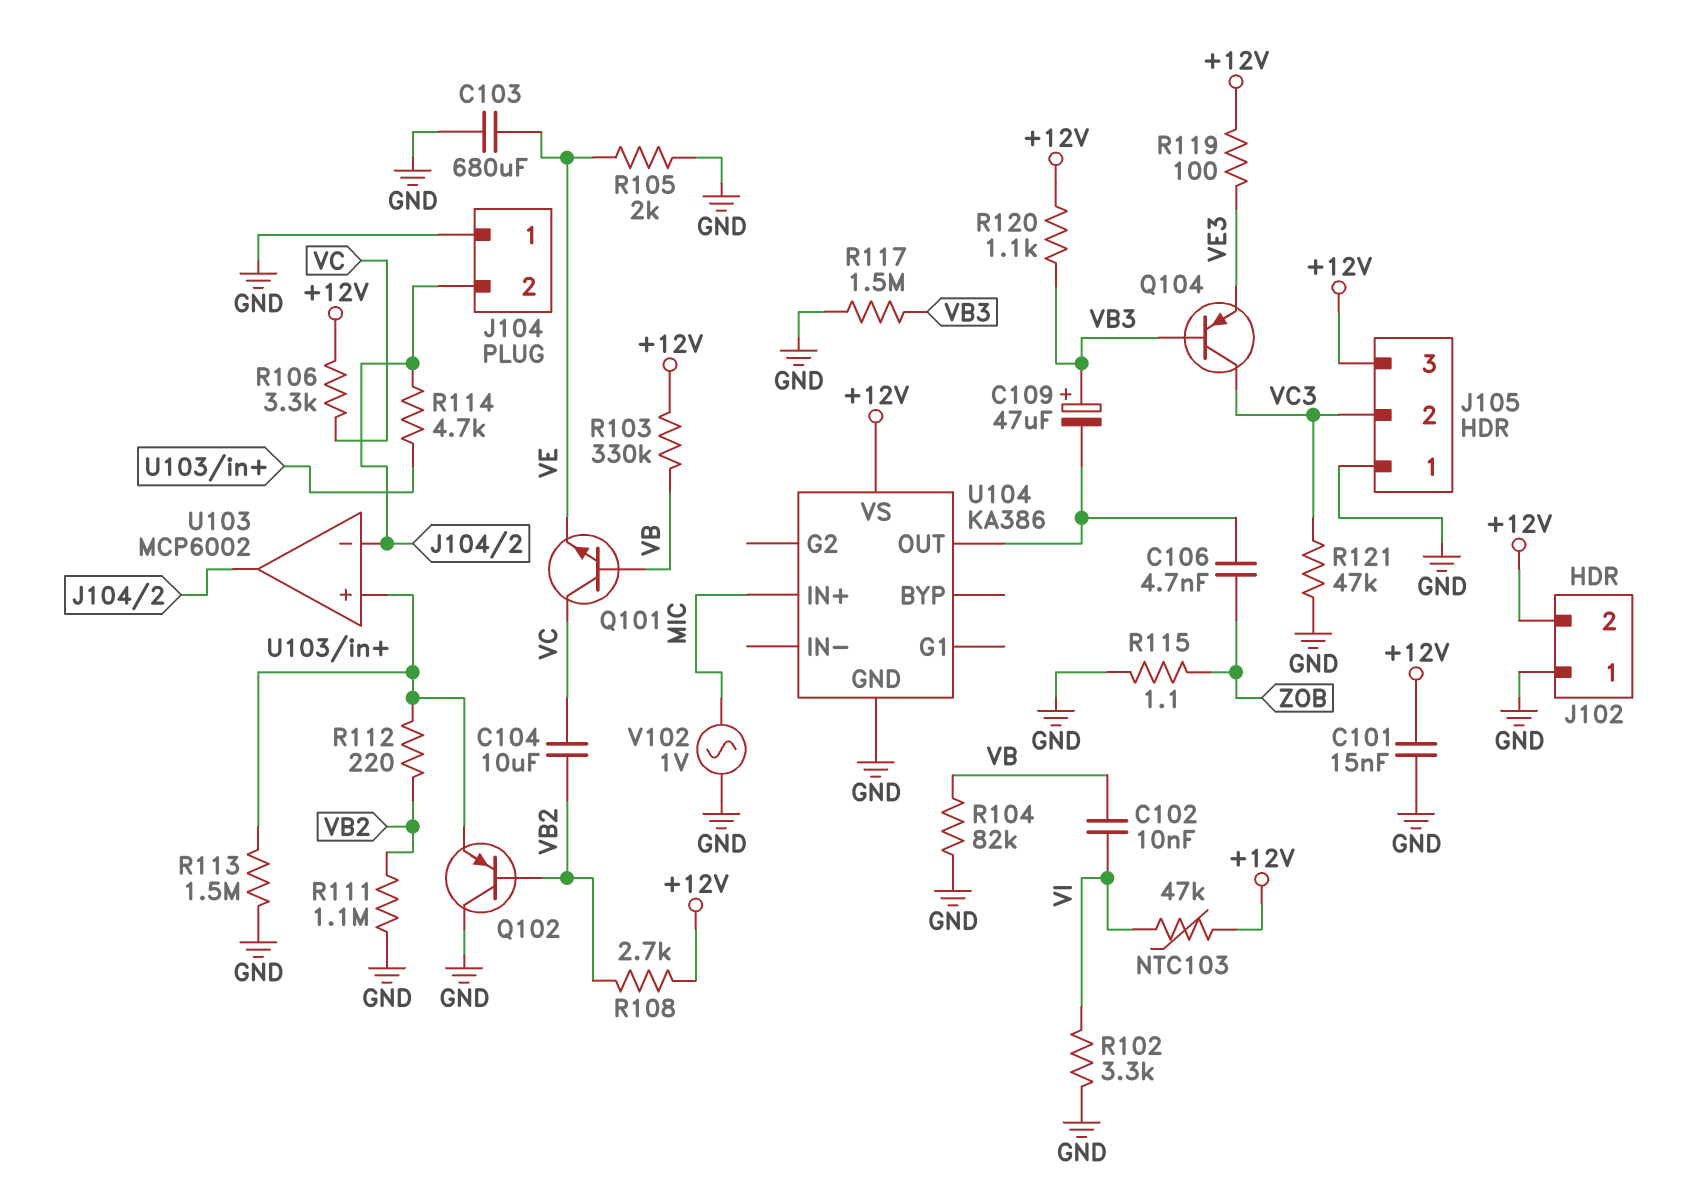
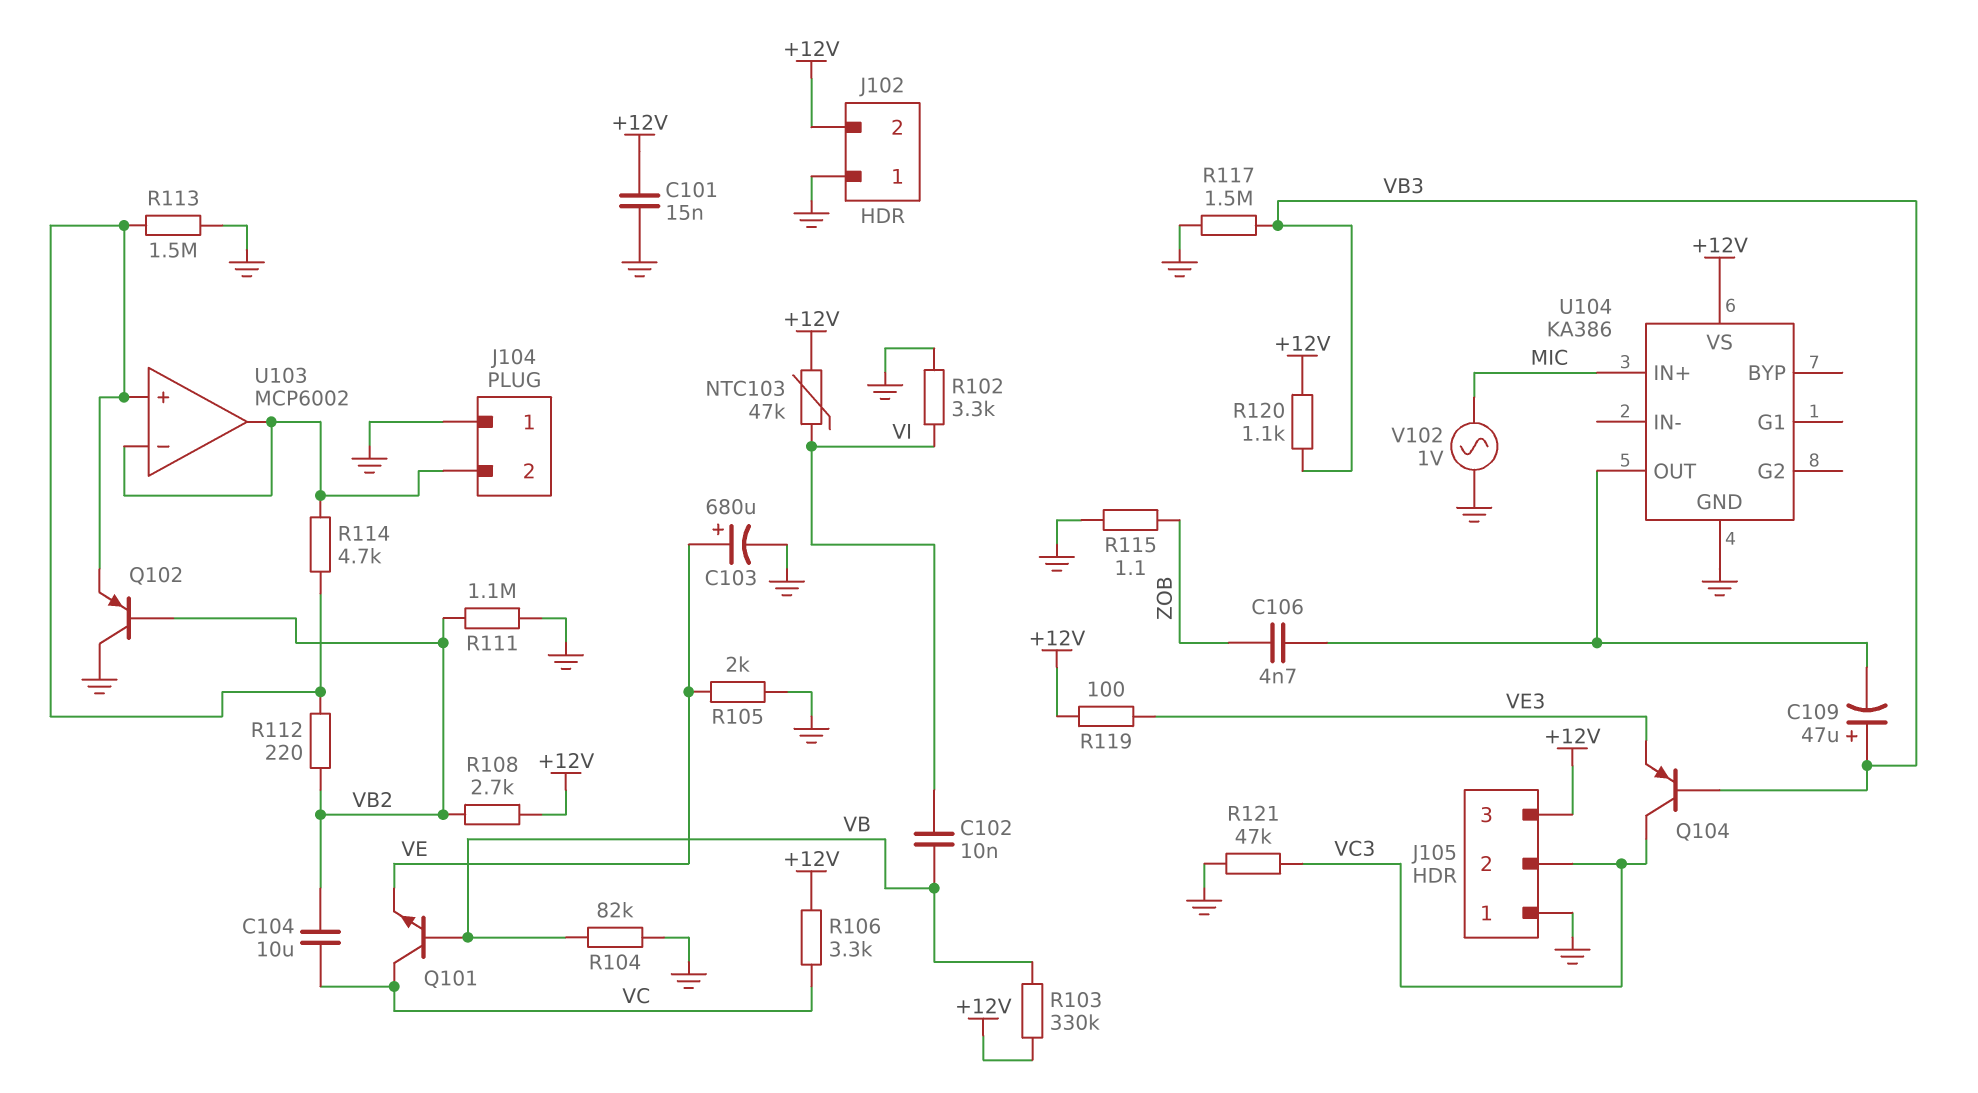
C103: 680uF (GND, VE) -> 680uF (plus VE, minus GND)

